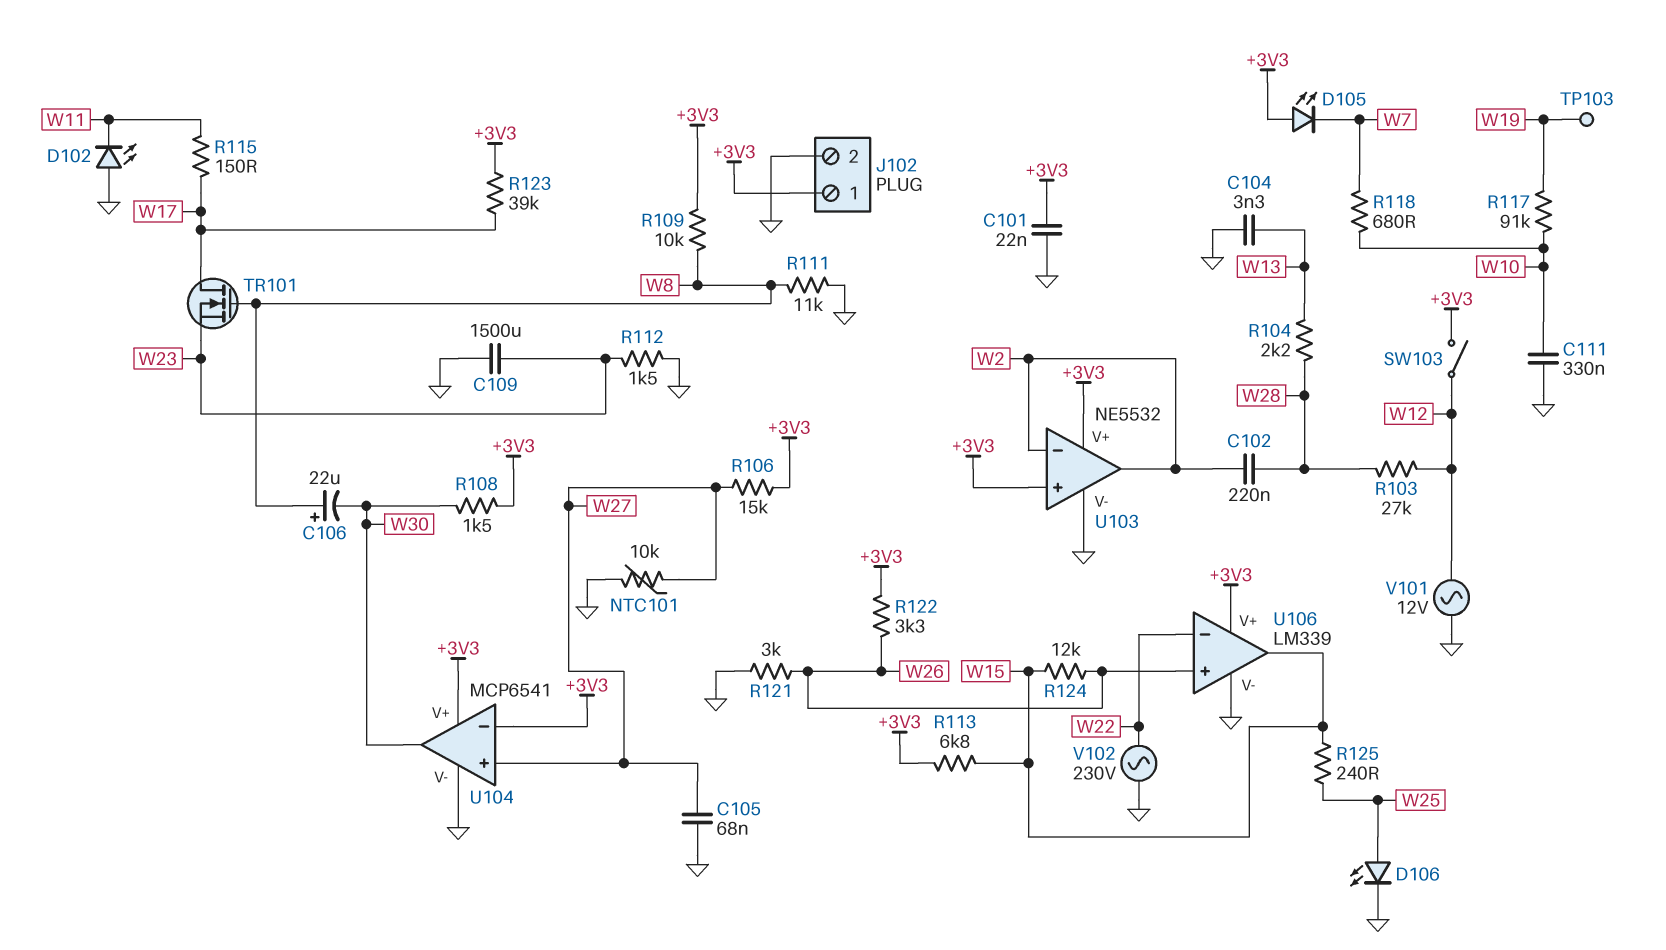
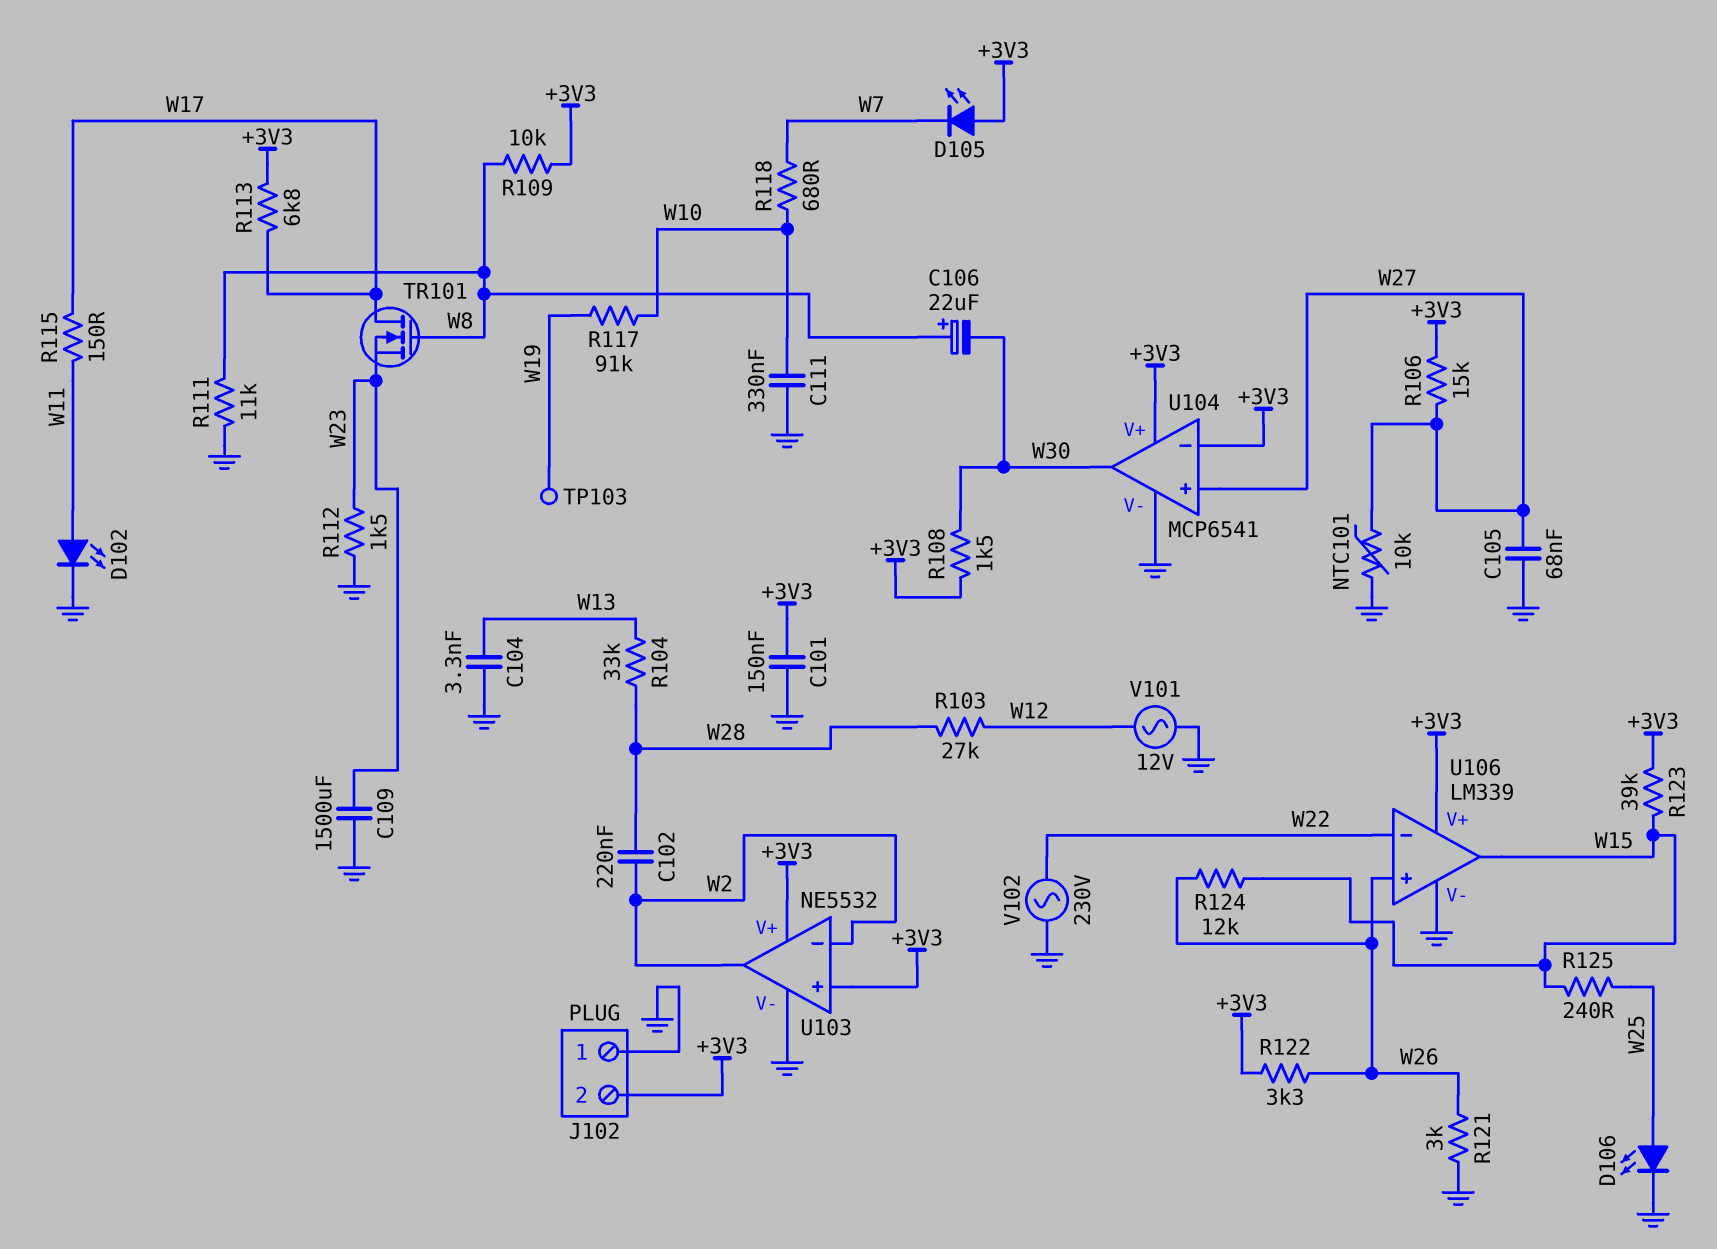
C101: 22nF (+3V3, GND) -> 150nF (+3V3, GND)
D102: LED (A GND, K W11) -> LED (A W11, K GND)
J102 pin 1: +3V3 -> GND
J102 pin 2: GND -> +3V3
R104: 2.2k (W13, W28) -> 33k (W13, W28)
R113: 6.8k (+3V3, W15) -> 6.8k (+3V3, W17)
R123: 39k (+3V3, W17) -> 39k (+3V3, W15)
SW103: switch (+3V3, W12) -> none

